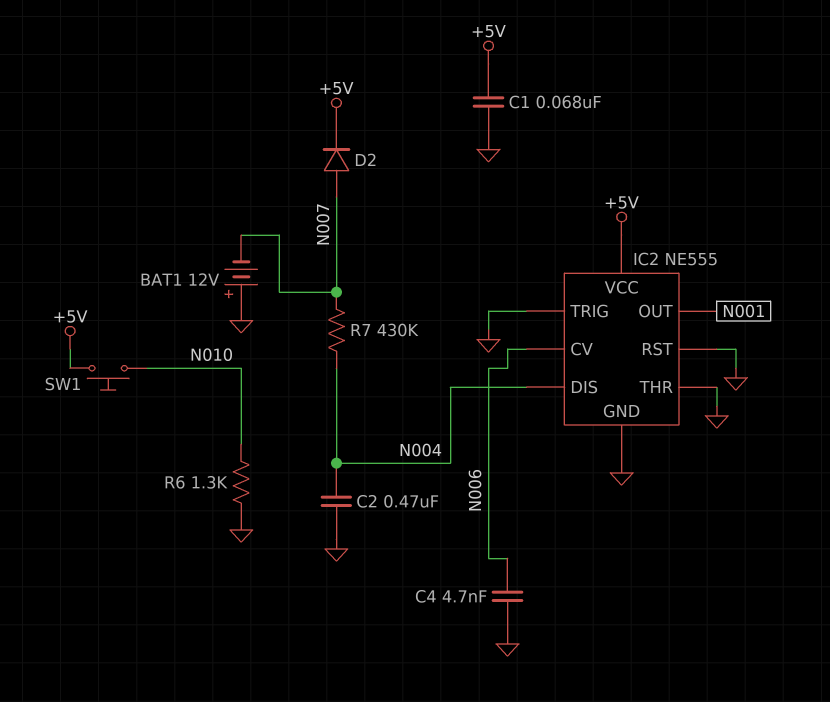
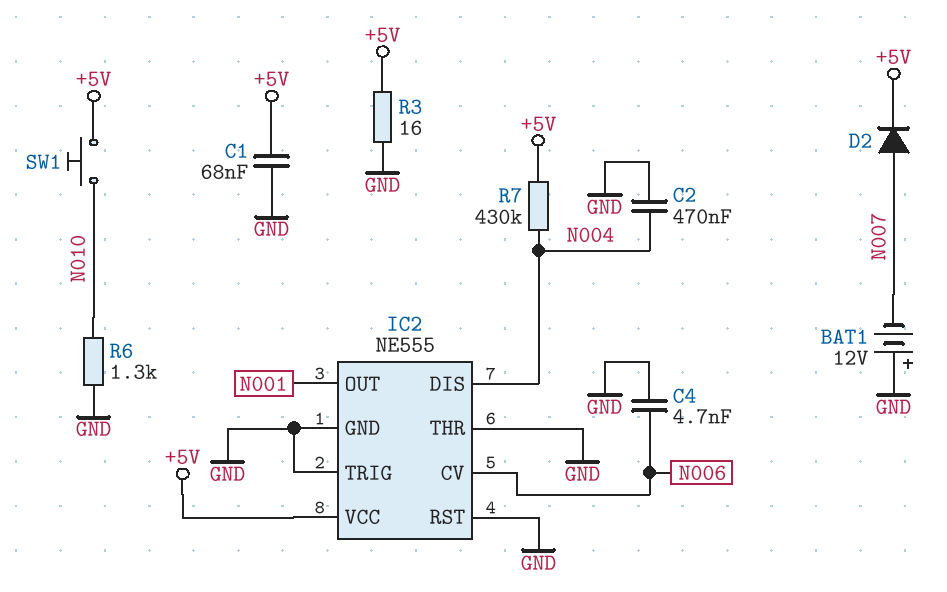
R3: none -> 16 (+5V, GND)
R7: 430k (N004, N007) -> 430k (+5V, N004)

